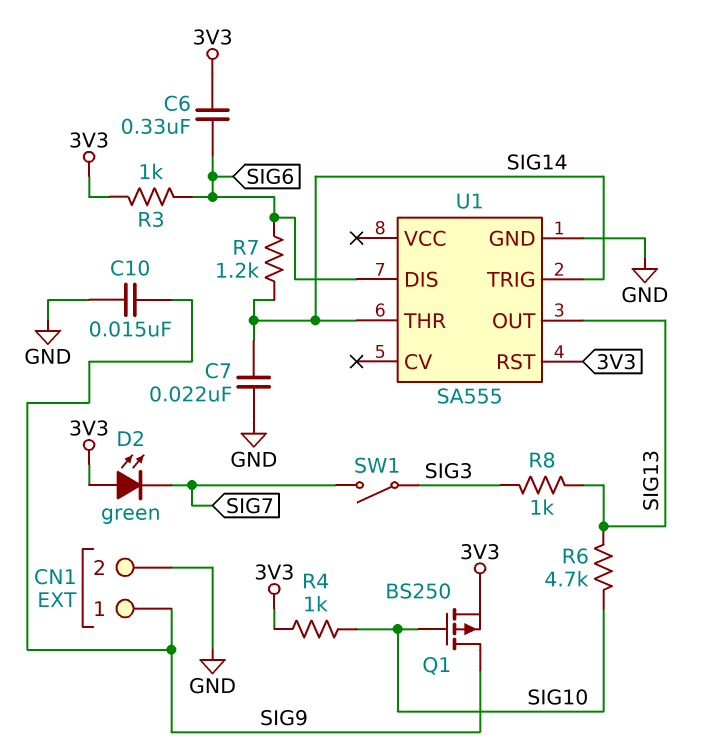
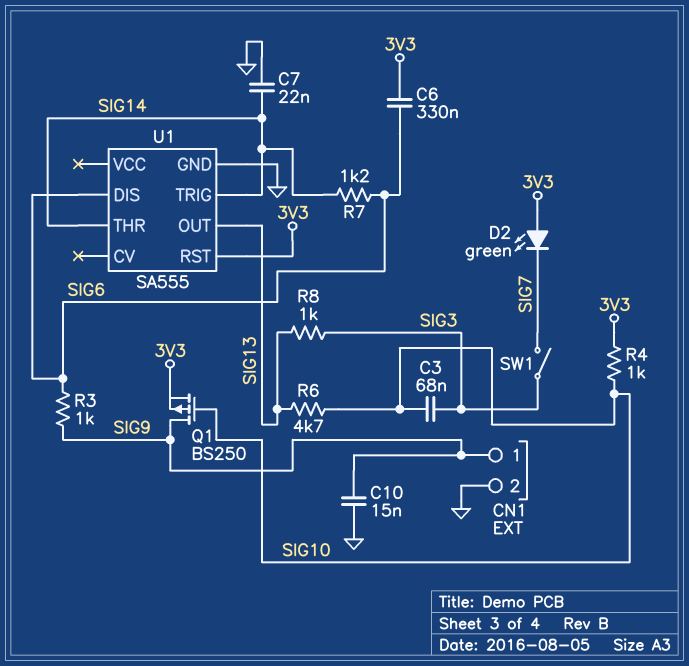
C3: none -> 68nF (SIG3, SIG10)
R3: 1k (3V3, SIG6) -> 1k (SIG6, SIG9)

